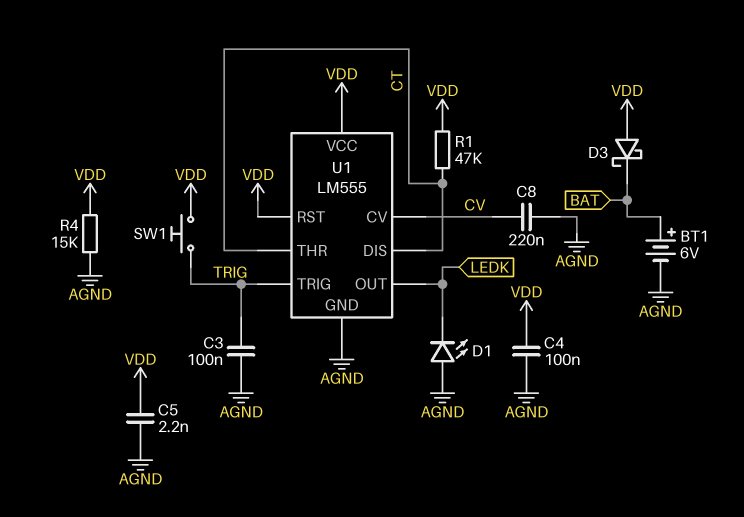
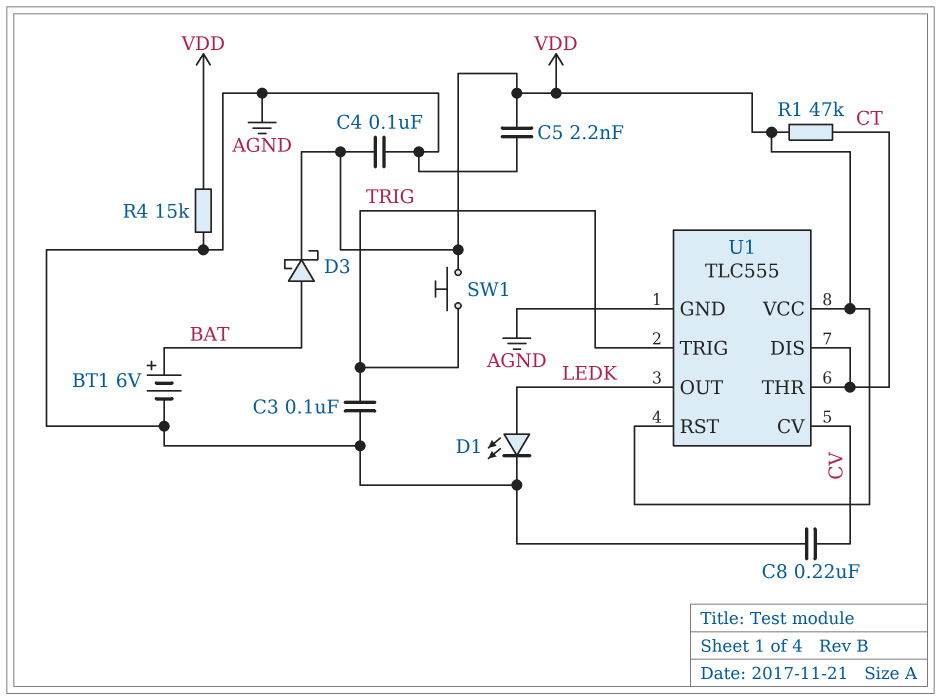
D1: LED (A AGND, K LEDK) -> LED (A LEDK, K AGND)
D3: schottky (A VDD, K BAT) -> schottky (A BAT, K VDD)
U1: LM555 -> TLC555

